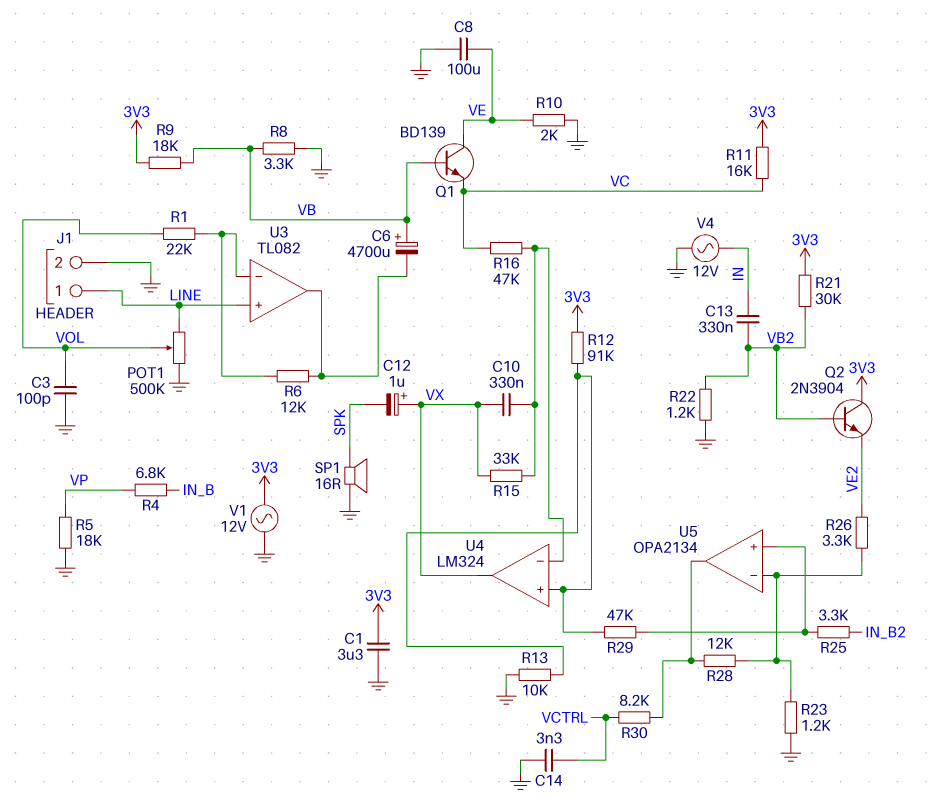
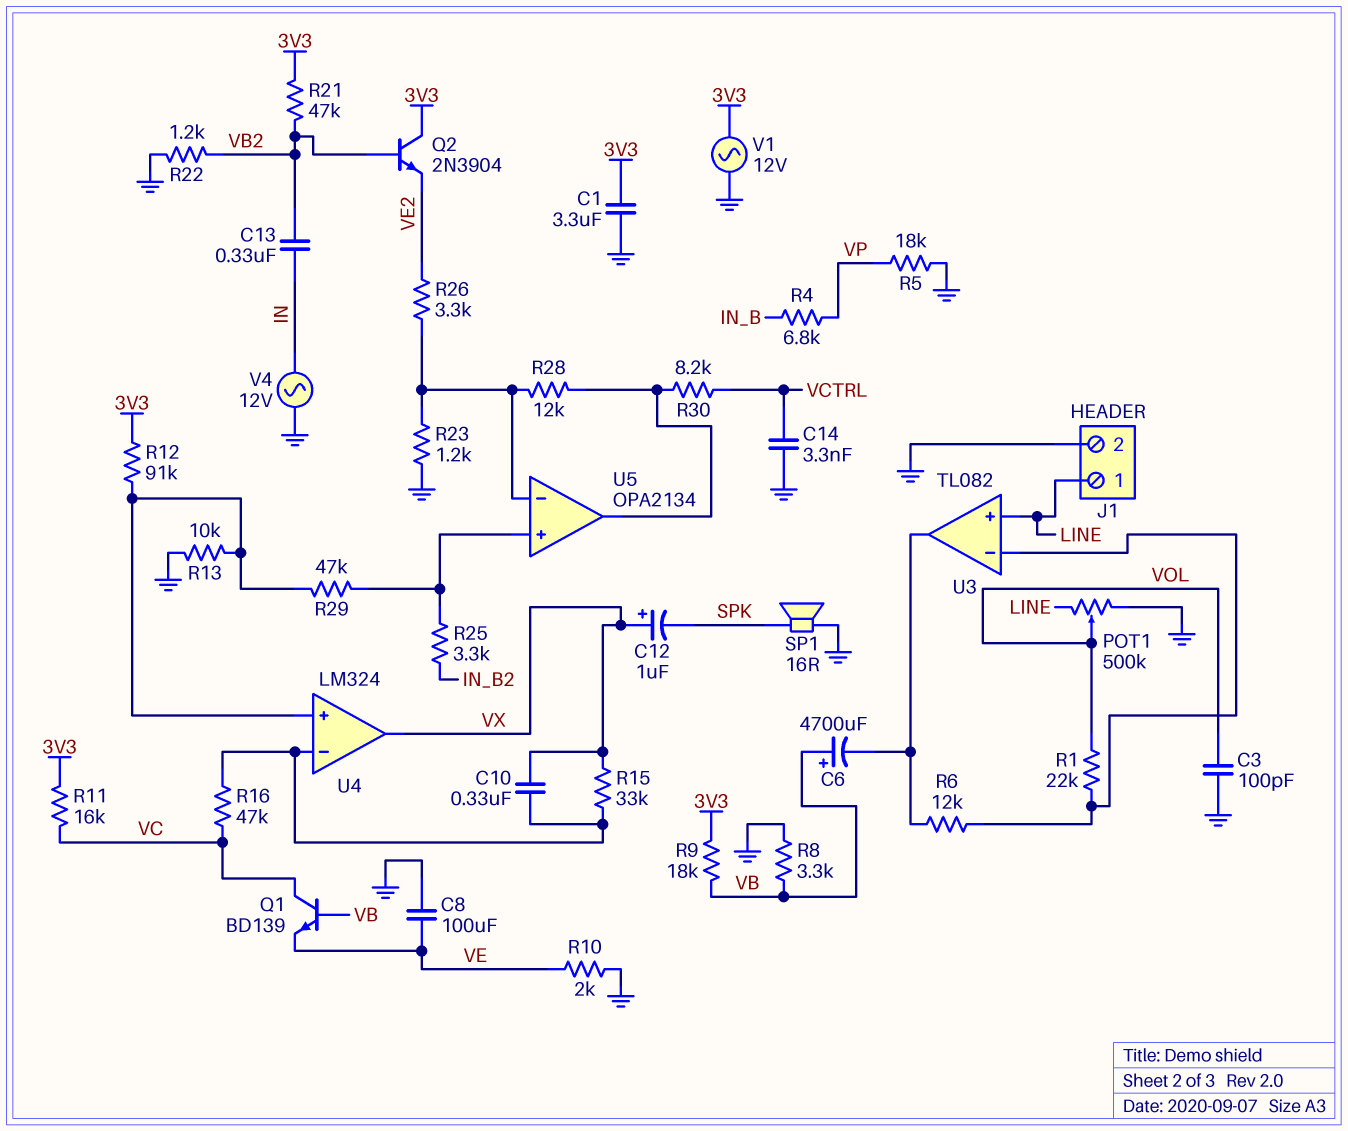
Q1: NPN BD139 (B VB, C VE, E VC) -> NPN BD139 (B VB, C VC, E VE)
R21: 30k (3V3, VB2) -> 47k (3V3, VB2)

